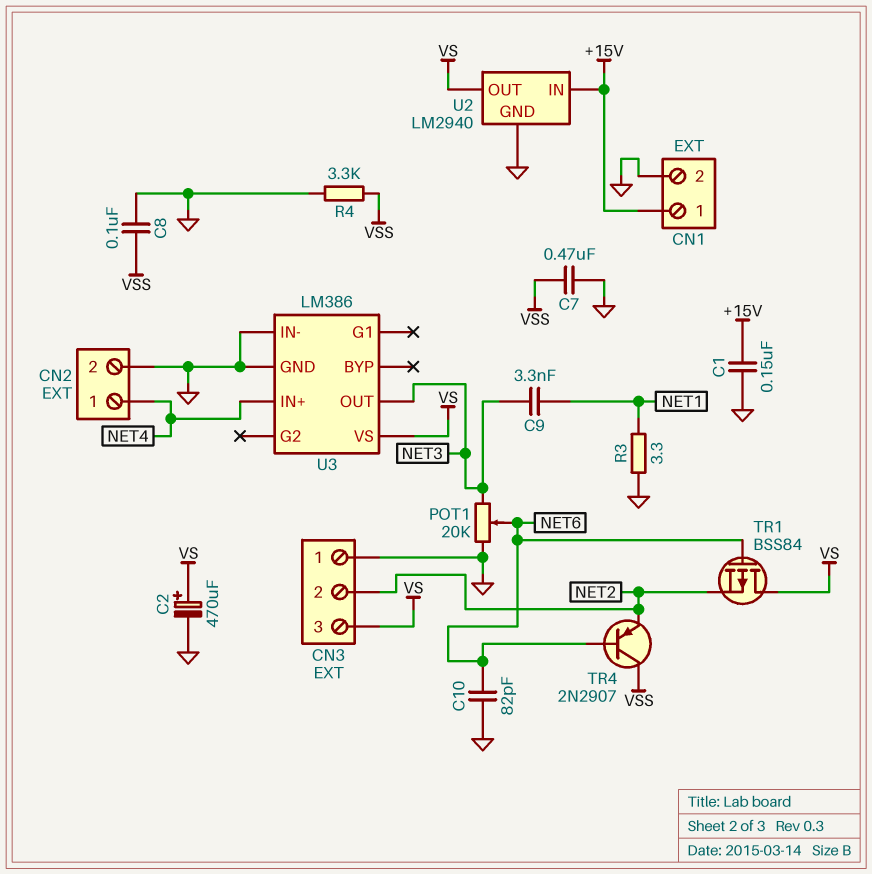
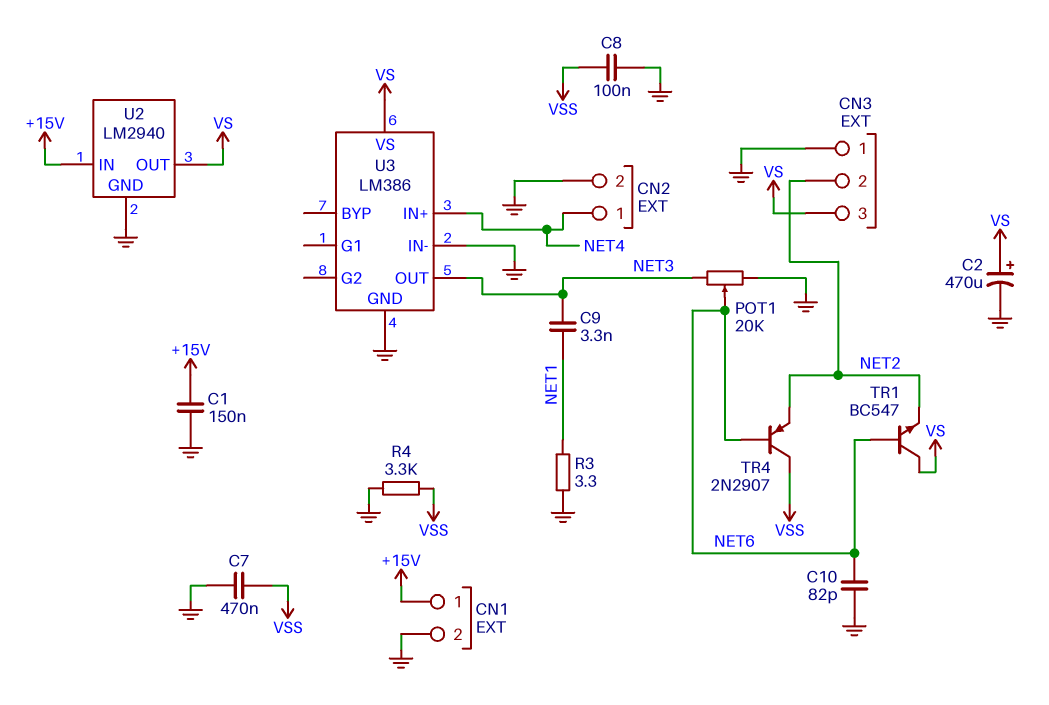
TR1: PMOS BSS84 (G NET6, D VS, S NET2) -> NPN BC547 (B NET6, C VS, E NET2)

